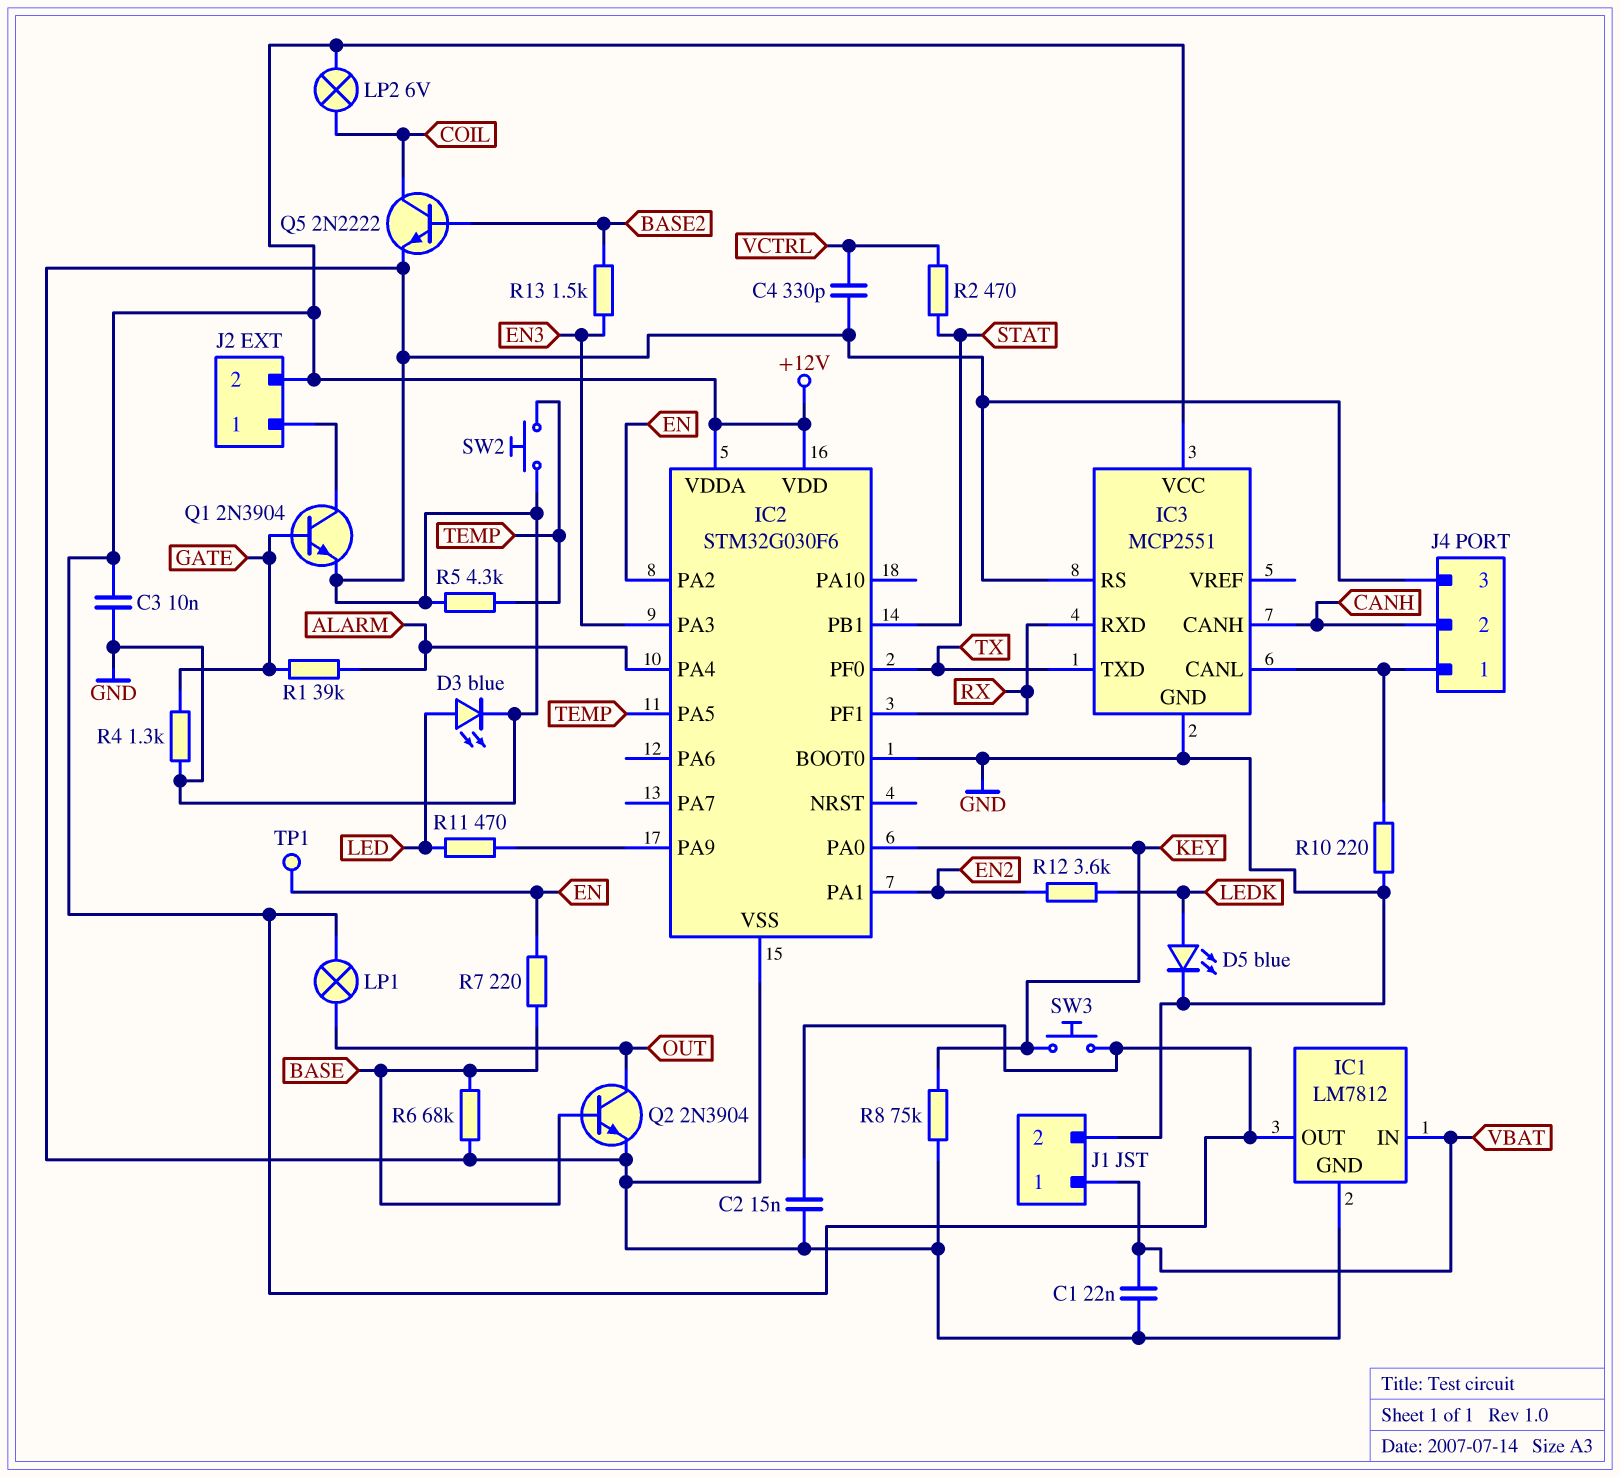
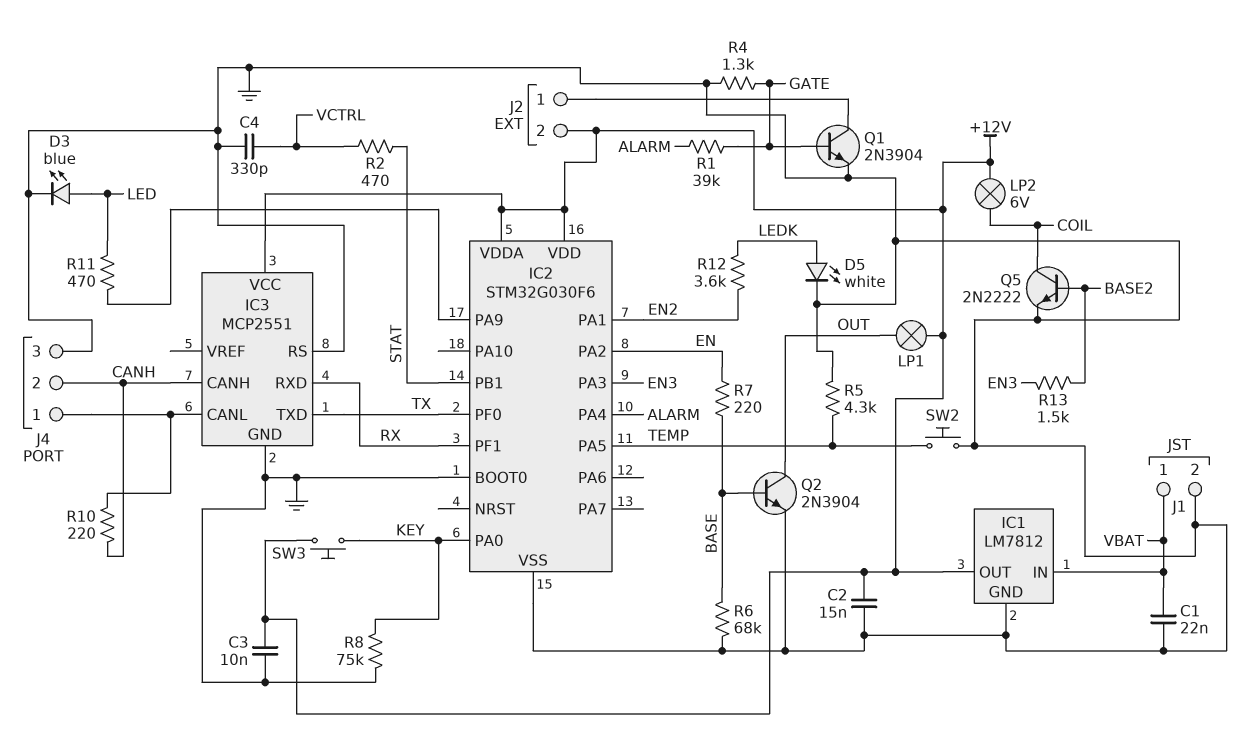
D5: LED blue (A LEDK, K GND) -> LED white (A LEDK, K GND)
R10: 220 (GND, IC3/CANL) -> 220 (CANH, IC3/CANL)
TP1: test point (EN) -> none

